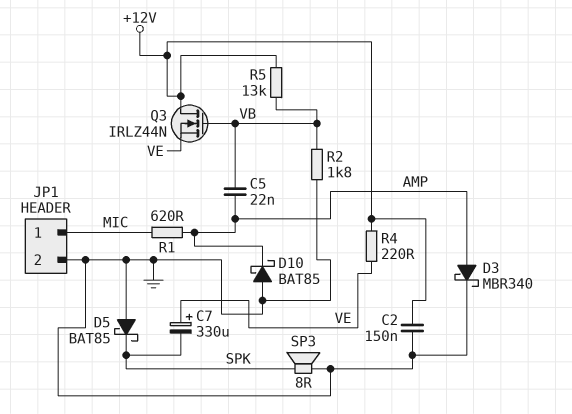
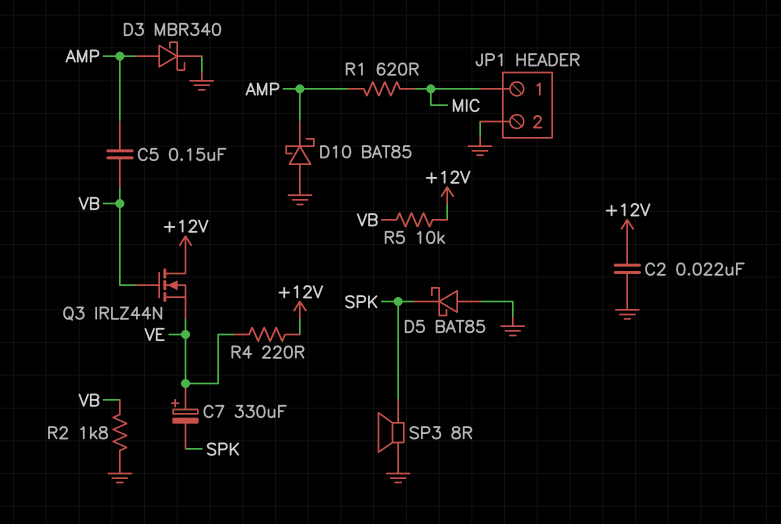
C2: 150nF (+12V, GND) -> 22nF (+12V, GND)
C5: 22nF (AMP, VB) -> 150nF (AMP, VB)
R5: 13k (+12V, VB) -> 10k (+12V, VB)

